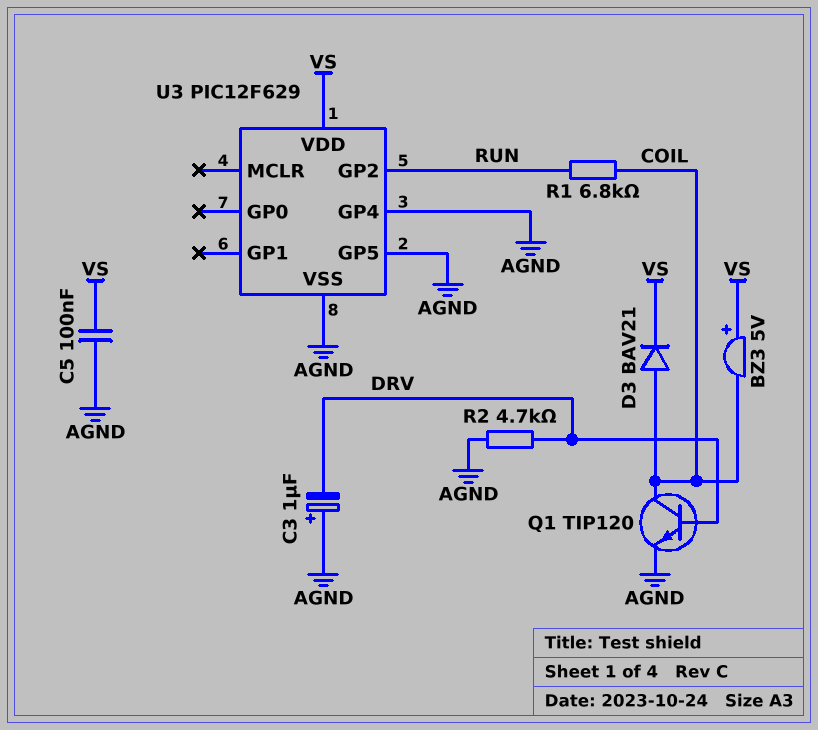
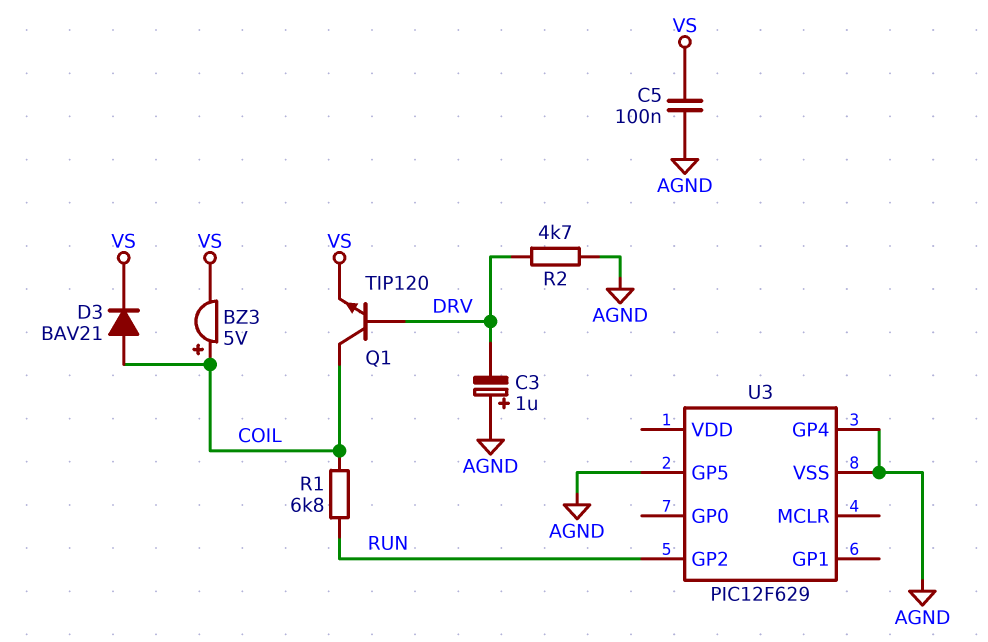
BZ3: buzzer 5V (plus VS, minus COIL) -> buzzer 5V (plus COIL, minus VS)
Q1: NPN TIP120 (B DRV, C COIL, E AGND) -> NPN TIP120 (B DRV, C COIL, E VS)
U3 pin VDD: VS -> none

